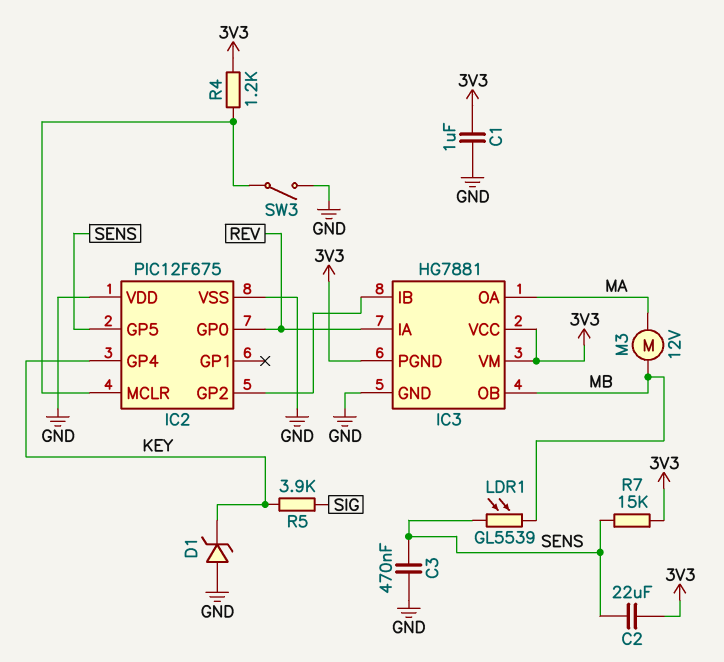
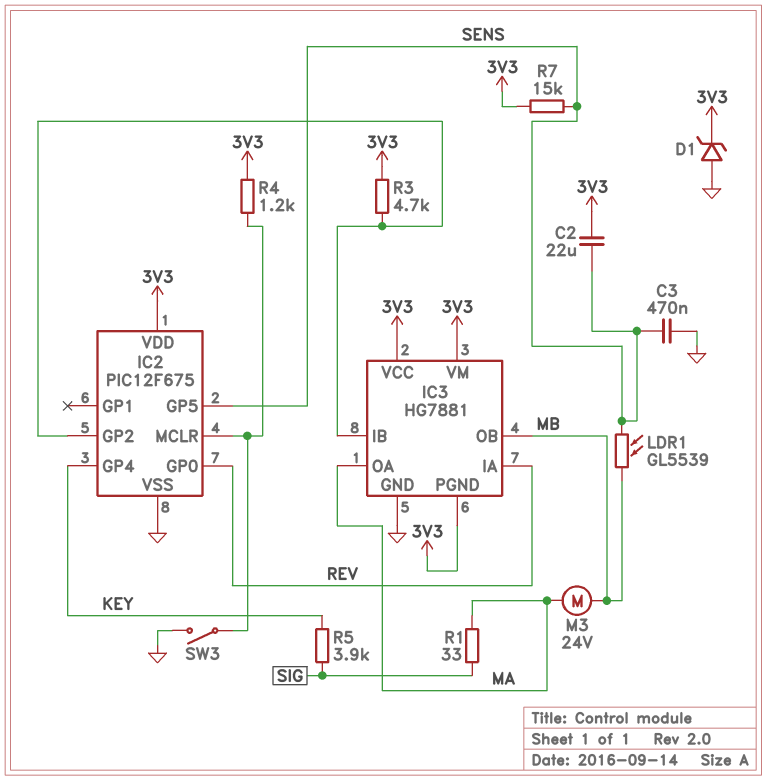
C1: 1uF (3V3, GND) -> none
D1: zener (A GND, K KEY) -> zener (A GND, K 3V3)
IC2 pin VDD: GND -> 3V3
M3: motor 12V (MA, MB) -> motor 24V (MA, MB)
R1: none -> 33 (MA, SIG)
R3: none -> 4.7k (3V3, IC2/GP2)

